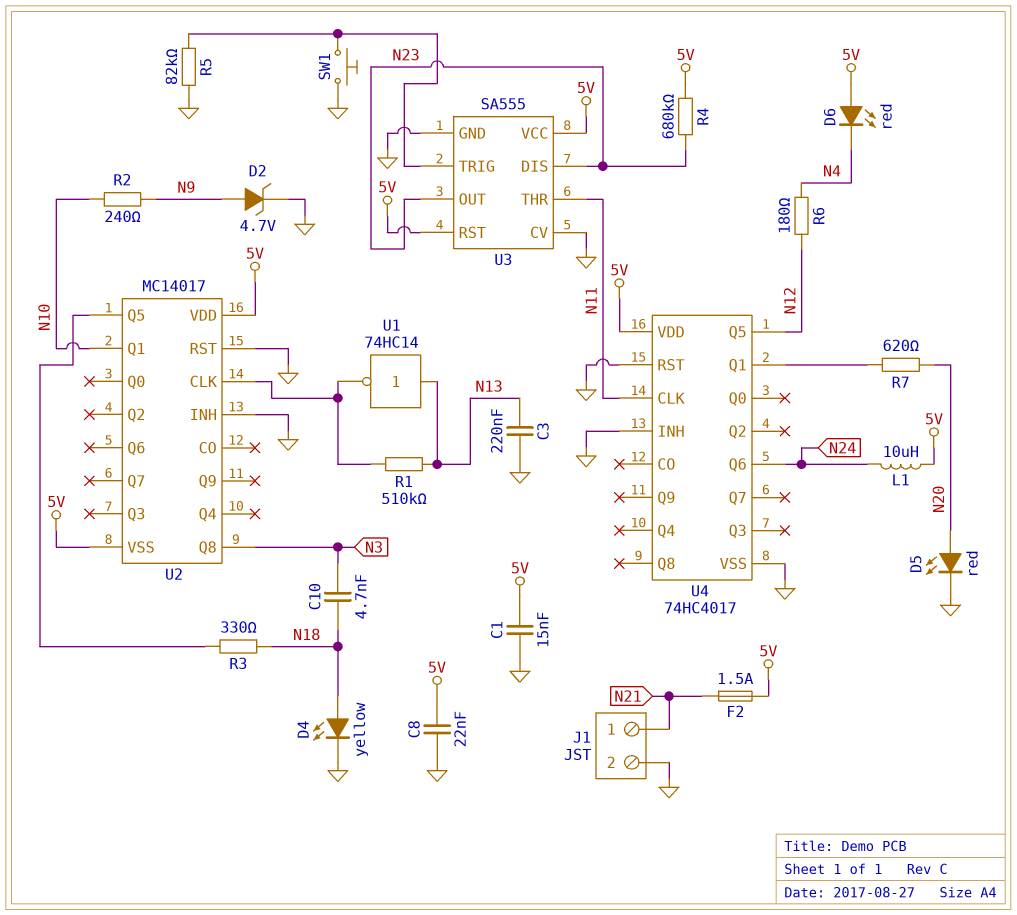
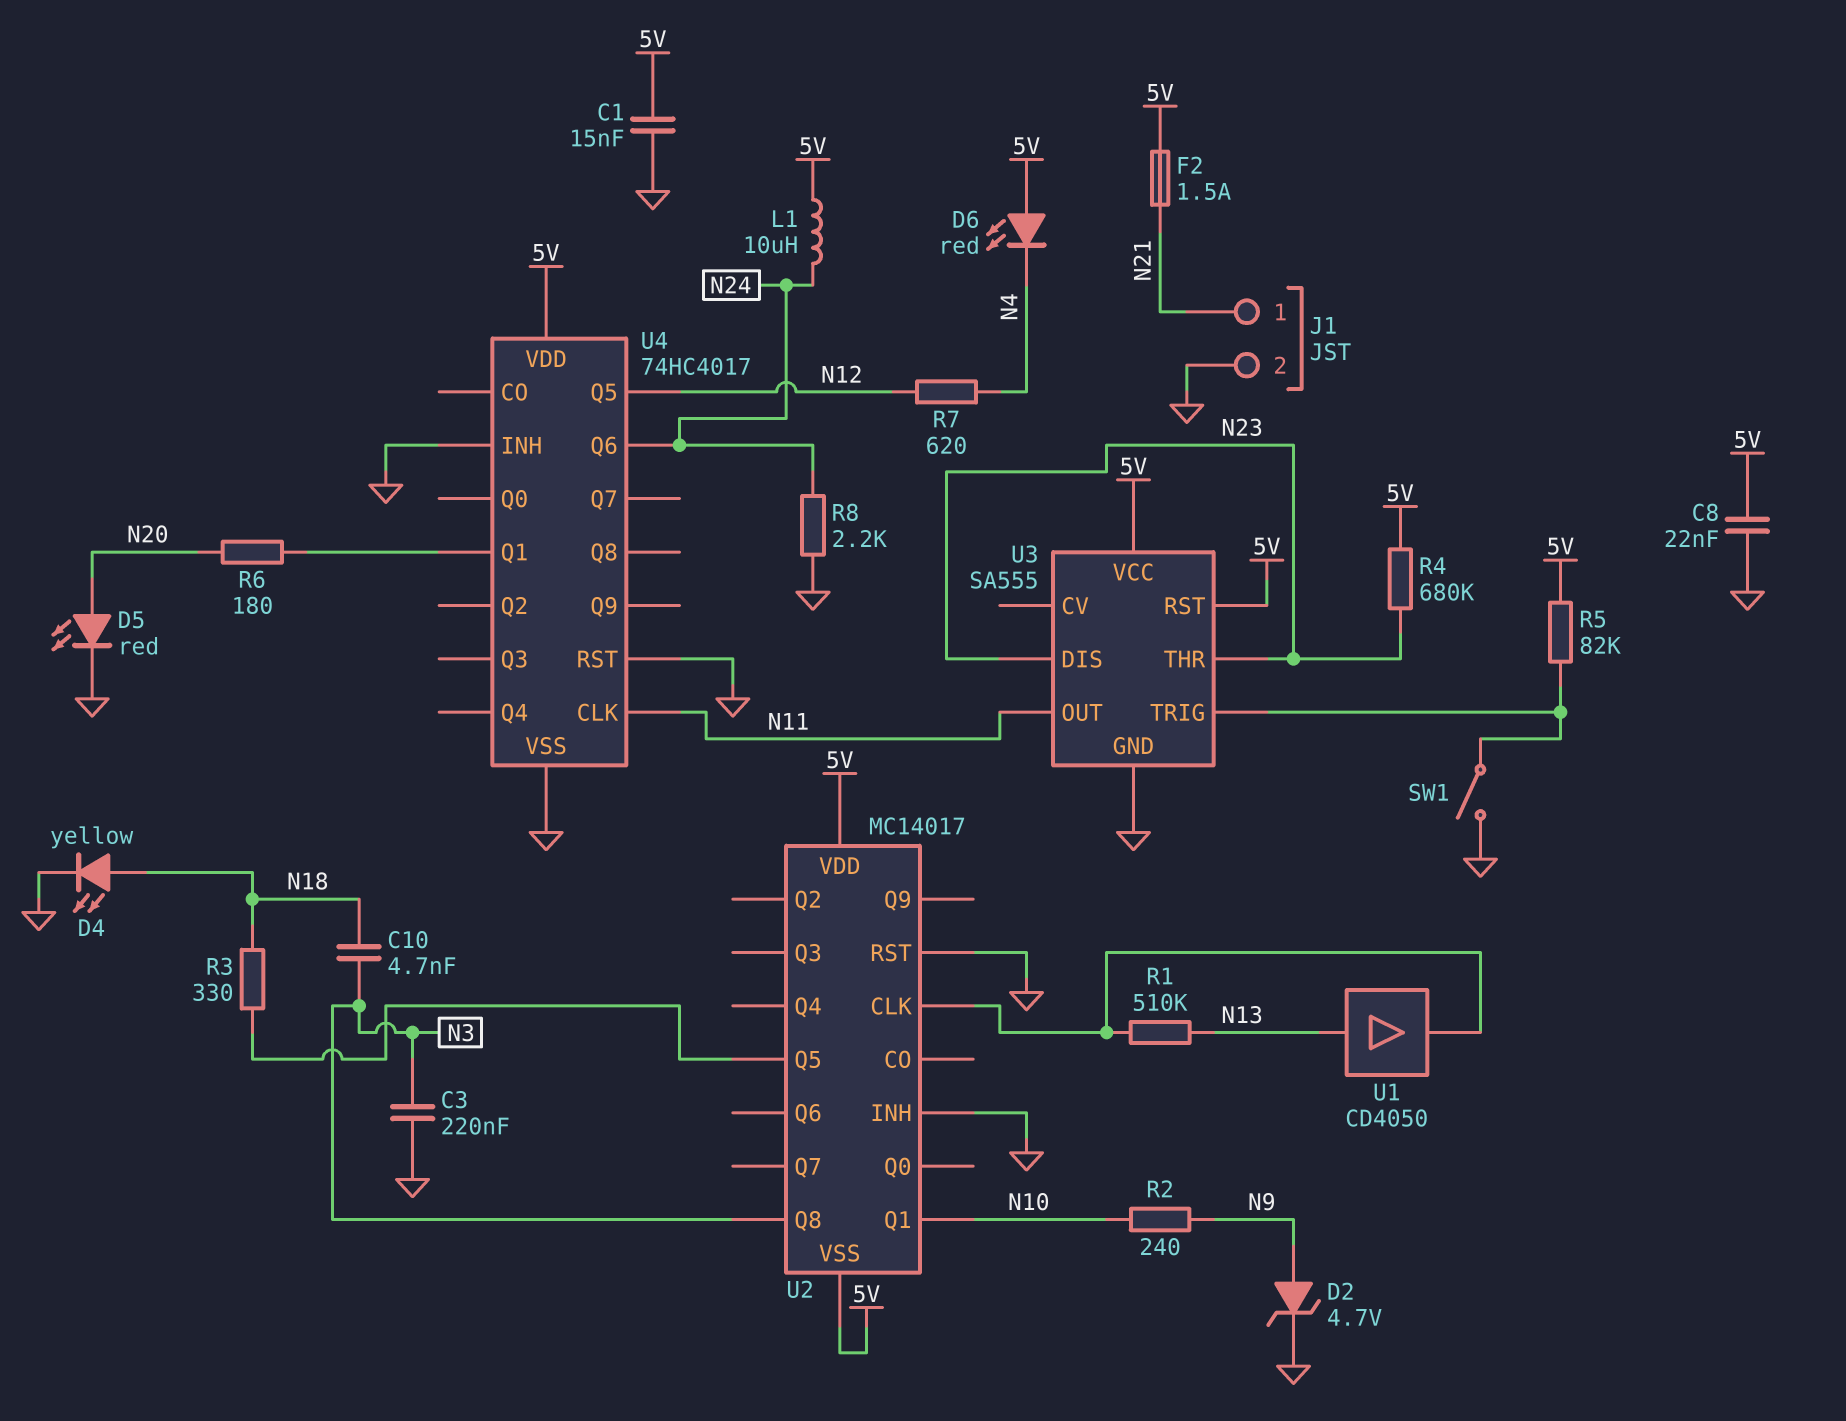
C3: 220nF (GND, N13) -> 220nF (GND, N3)
R5: 82k (GND, U3/TRIG) -> 82k (5V, U3/TRIG)
R6: 180 (N4, N12) -> 180 (N20, U4/Q1)
R7: 620 (N20, U4/Q1) -> 620 (N4, N12)
R8: none -> 2.2k (GND, N24)
SW1: button (GND, U3/TRIG) -> switch (GND, U3/TRIG)
U1: NOT 74HC14 (in N13, out U2/CLK) -> buffer CD4050 (in N13, out U2/CLK)
U3 pin CV: GND -> none
U3 pin OUT: N23 -> N11
U3 pin THR: N11 -> N23

